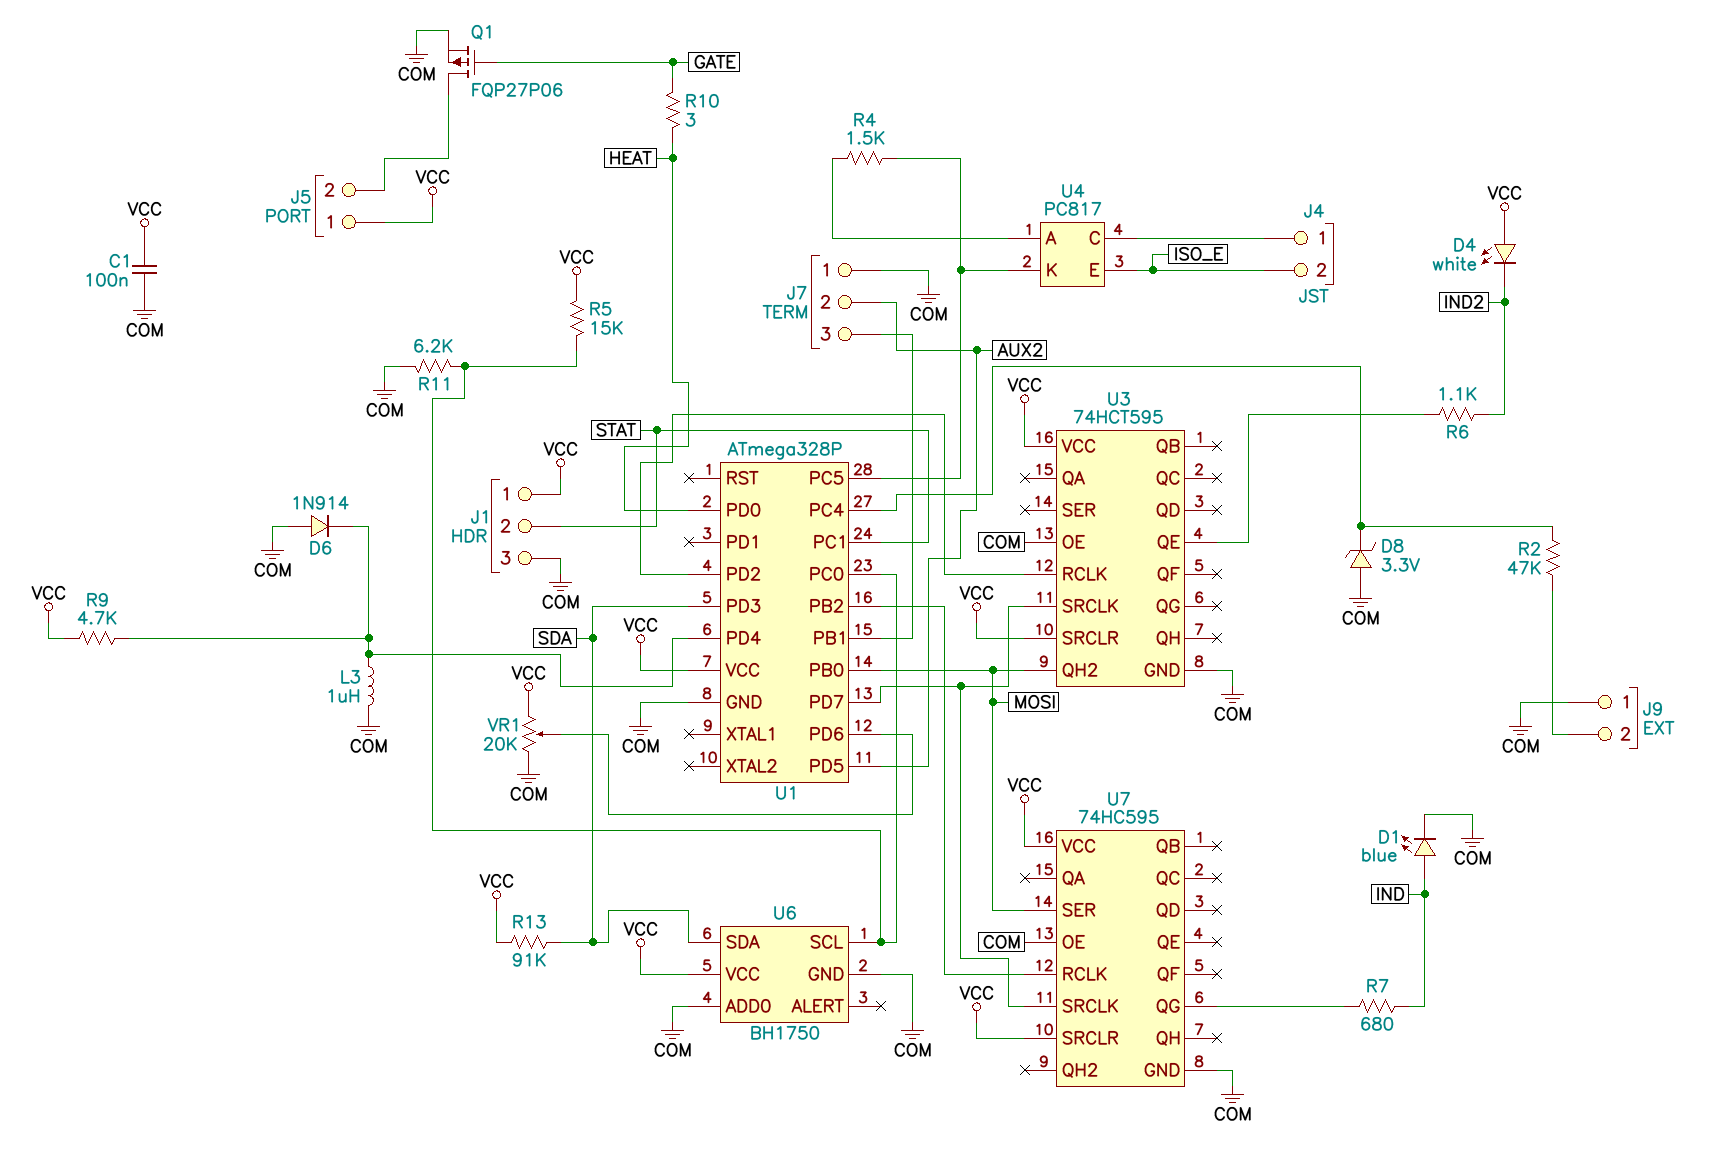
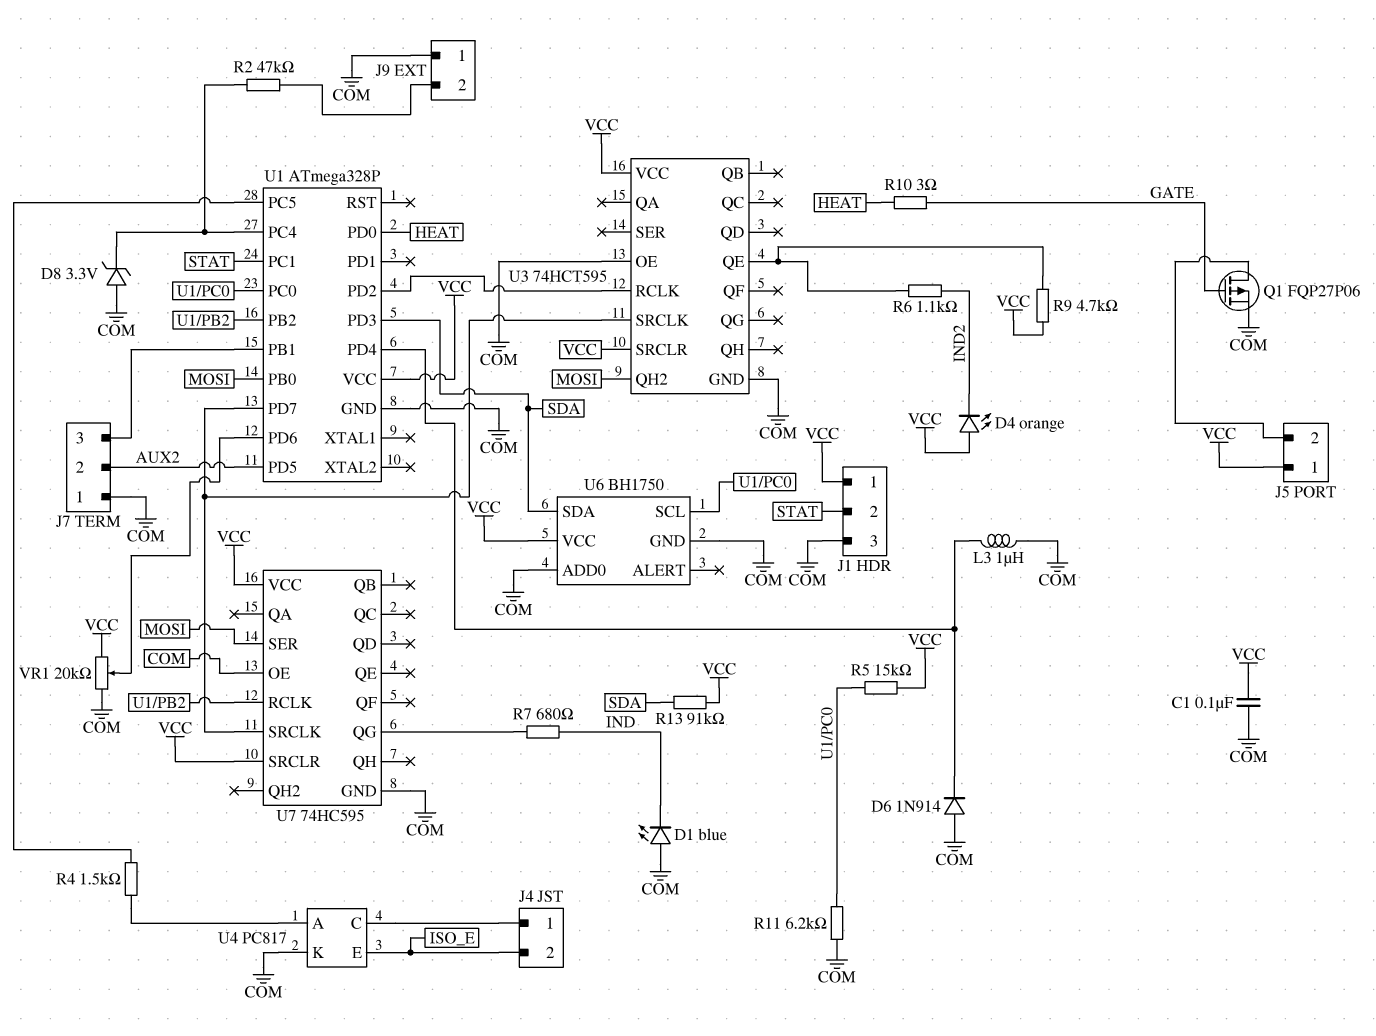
D1: LED blue (A IND, K COM) -> LED blue (A COM, K IND)
D4: LED white (A VCC, K IND2) -> LED orange (A VCC, K IND2)
R9: 4.7k (U1/PD4, VCC) -> 4.7k (U3/QE, VCC)
U4 pin K: U1/PC5 -> COM

